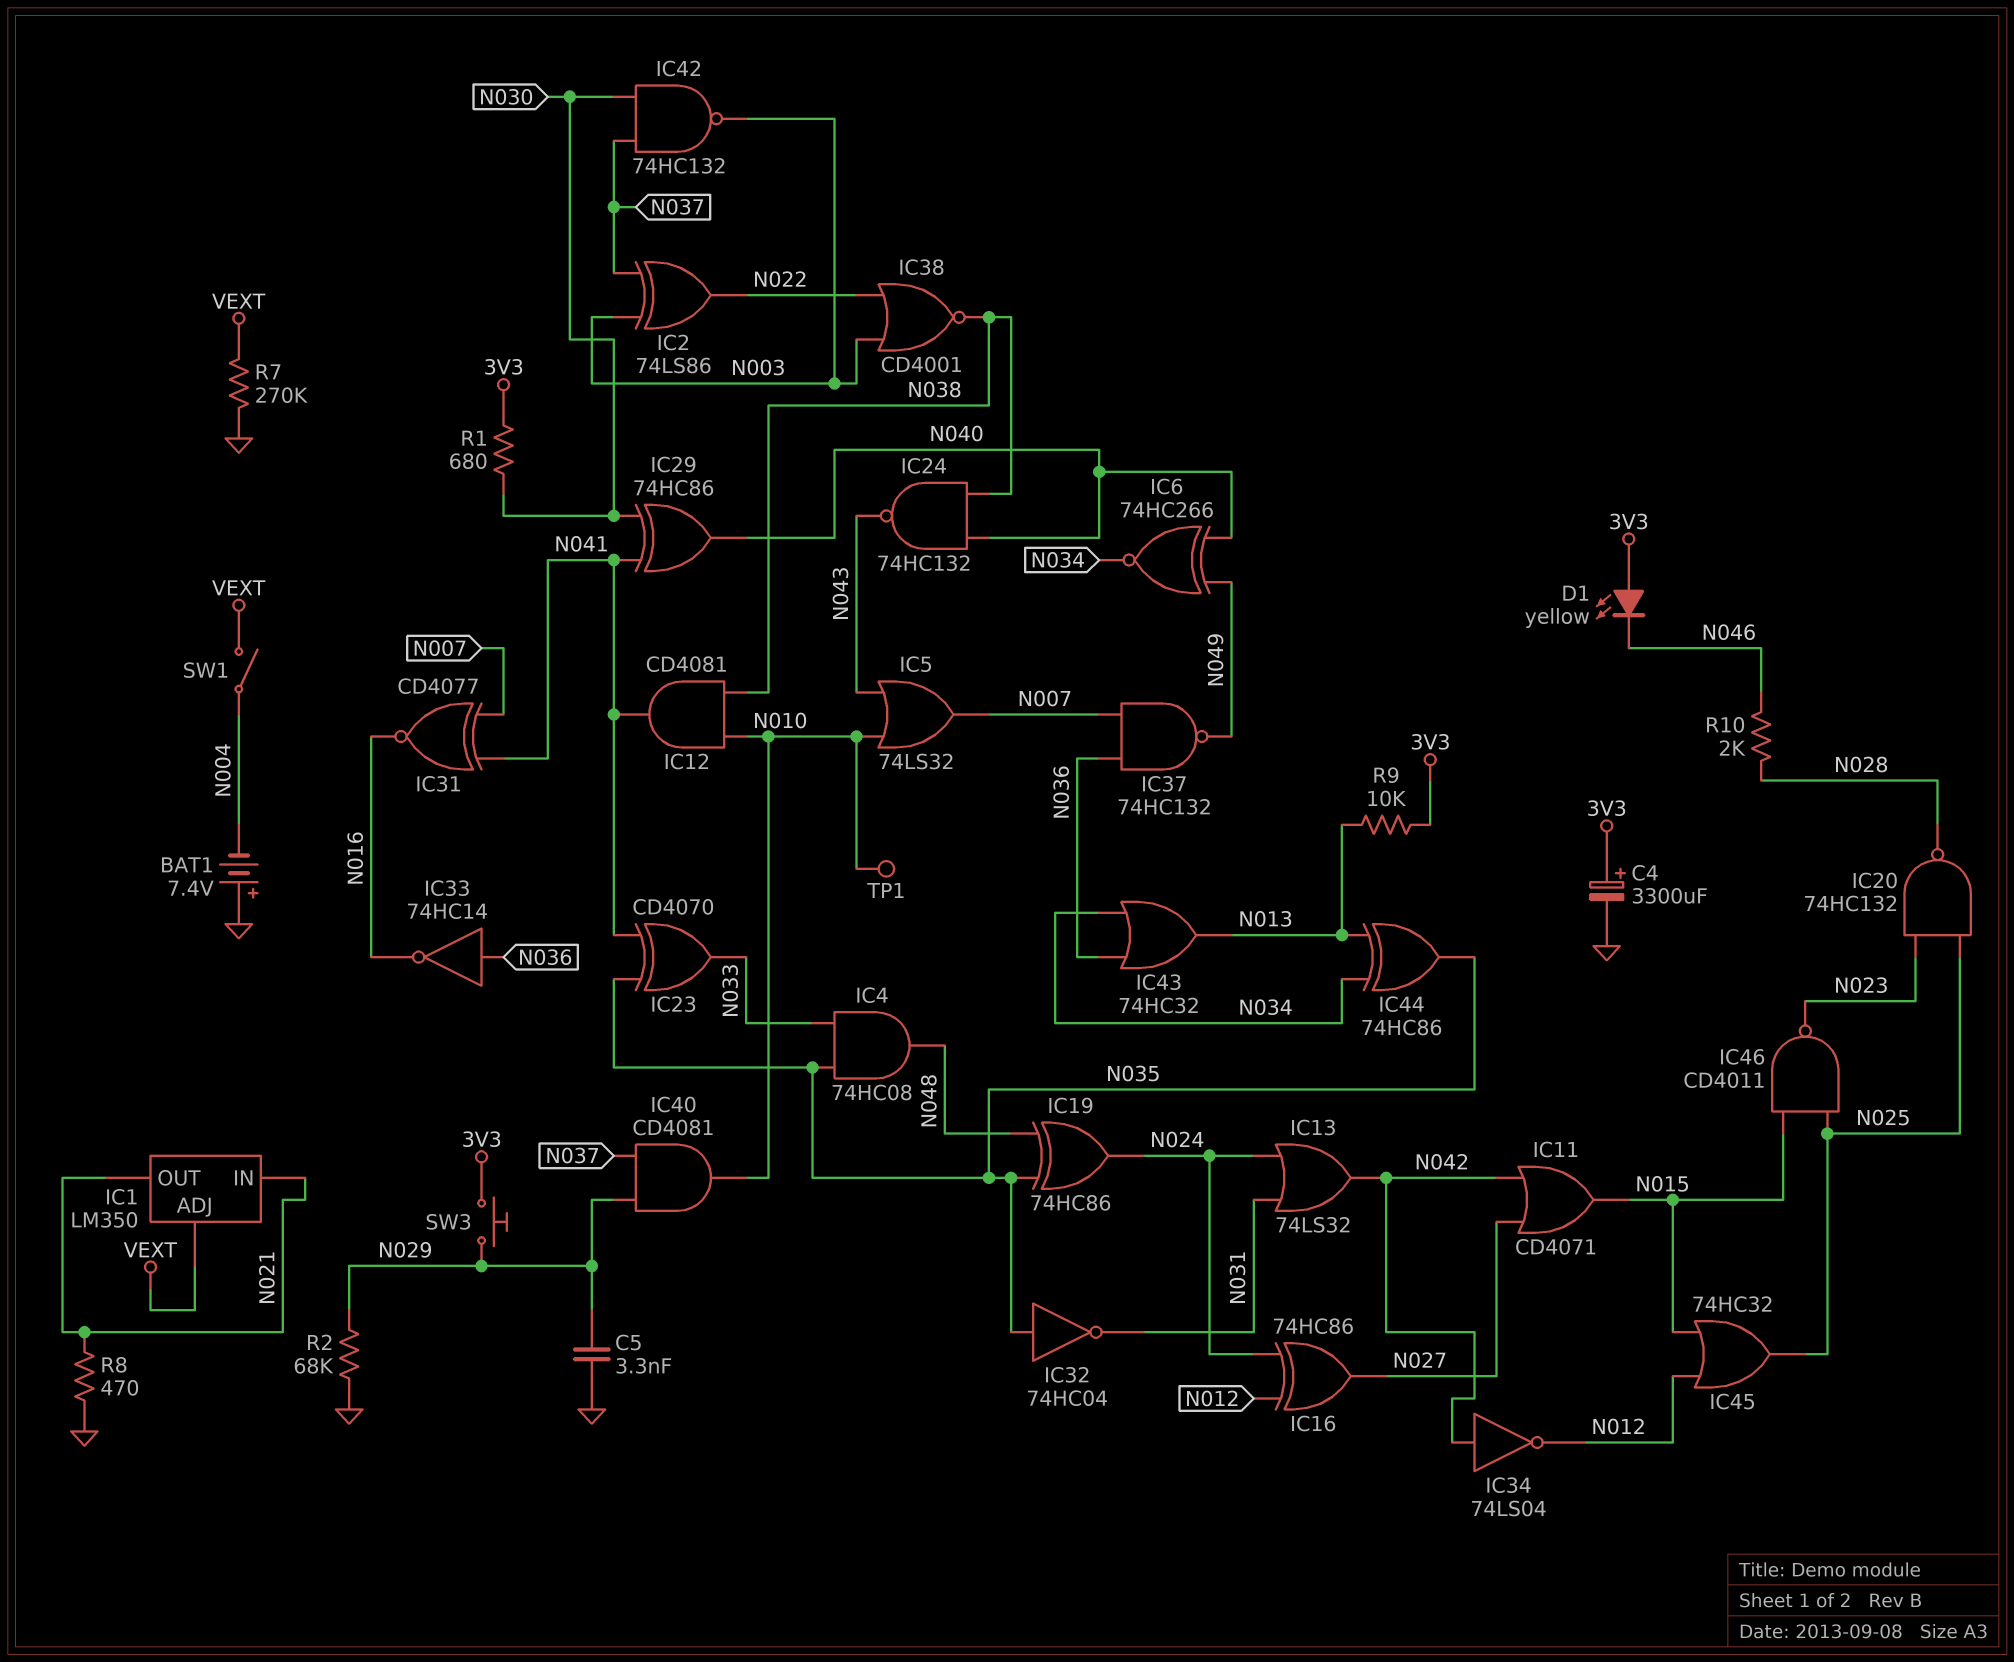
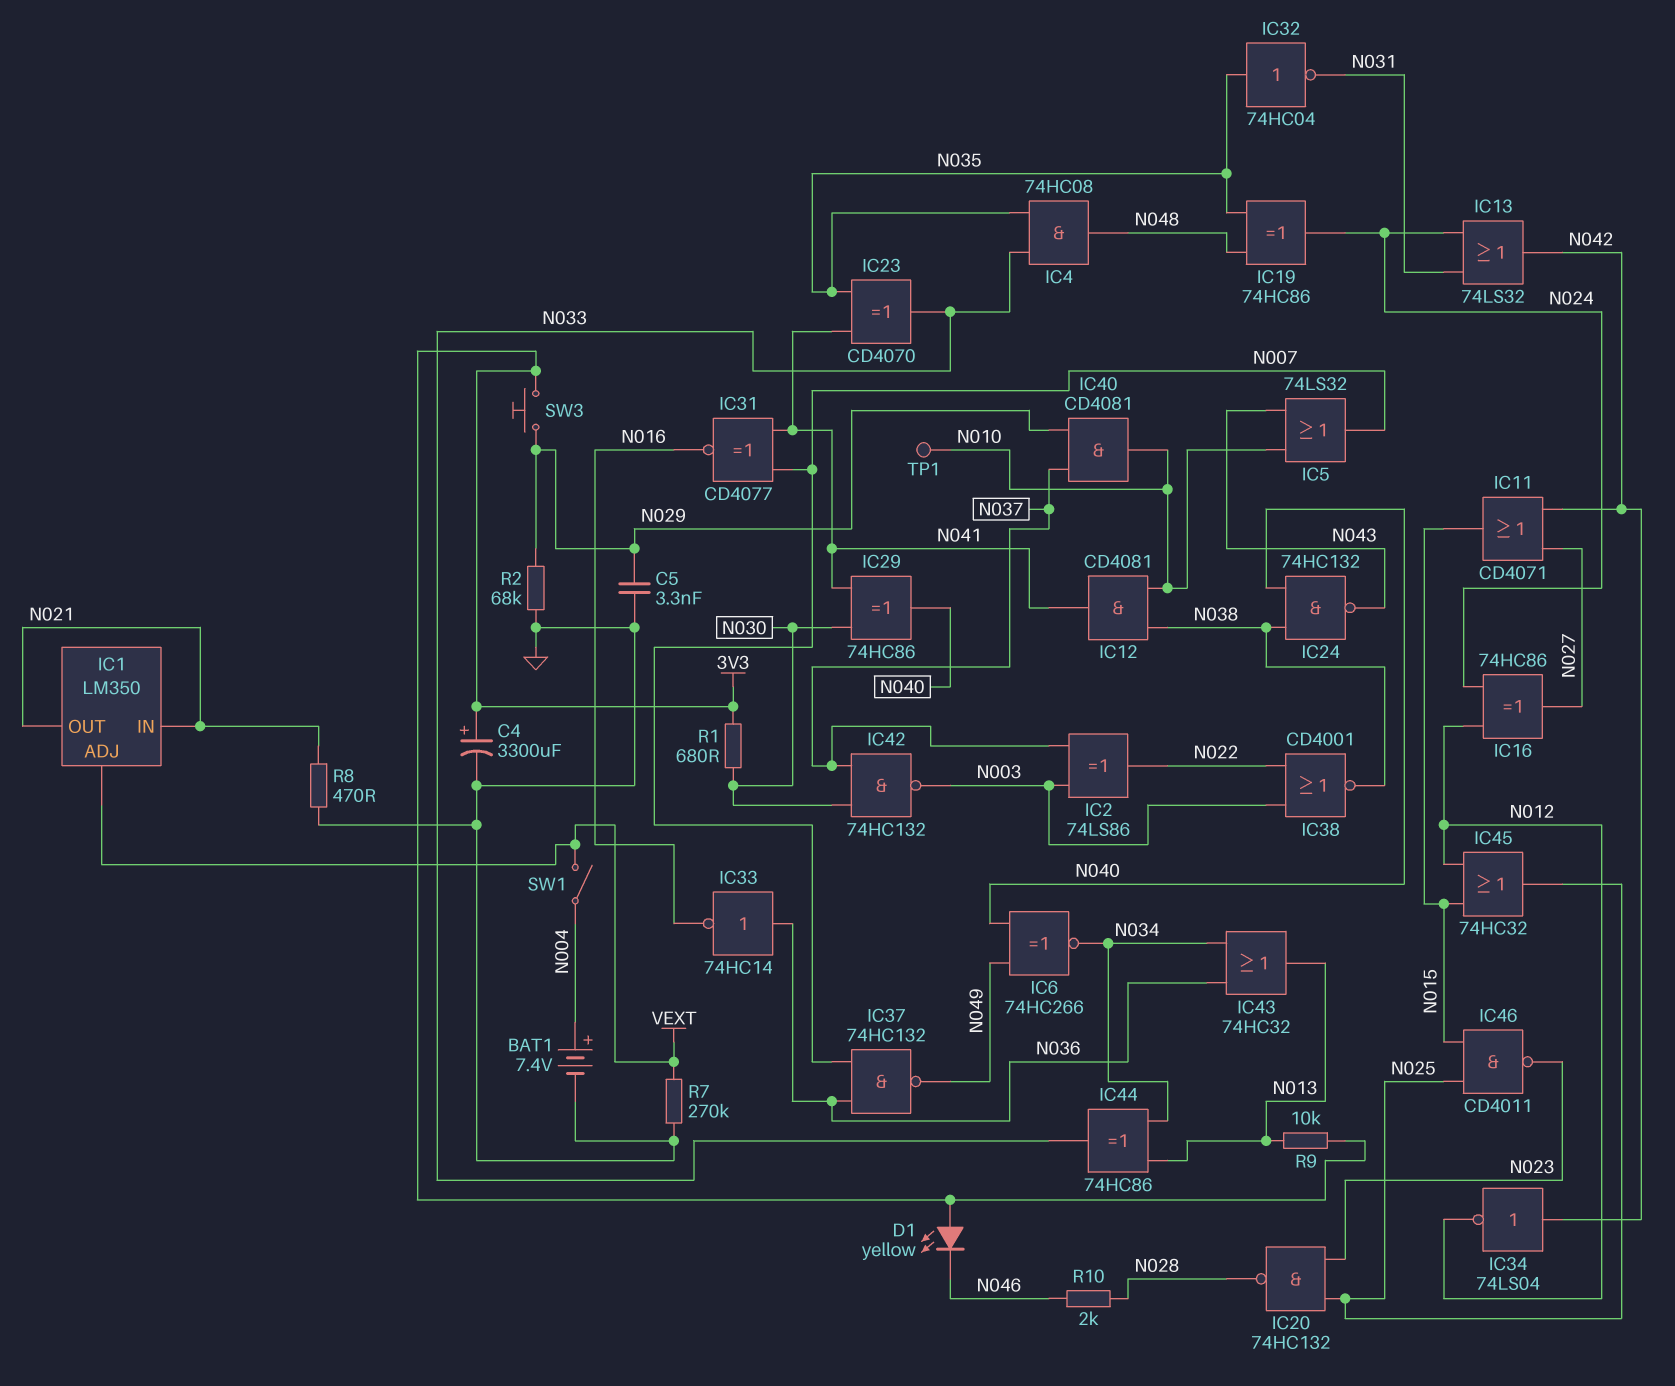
BAT1: 7.4V (plus GND, minus N004) -> 7.4V (plus N004, minus GND)
IC44: XOR 74HC86 (in N013, in N034, out N035) -> XOR 74HC86 (in N013, in N034, out N033)

